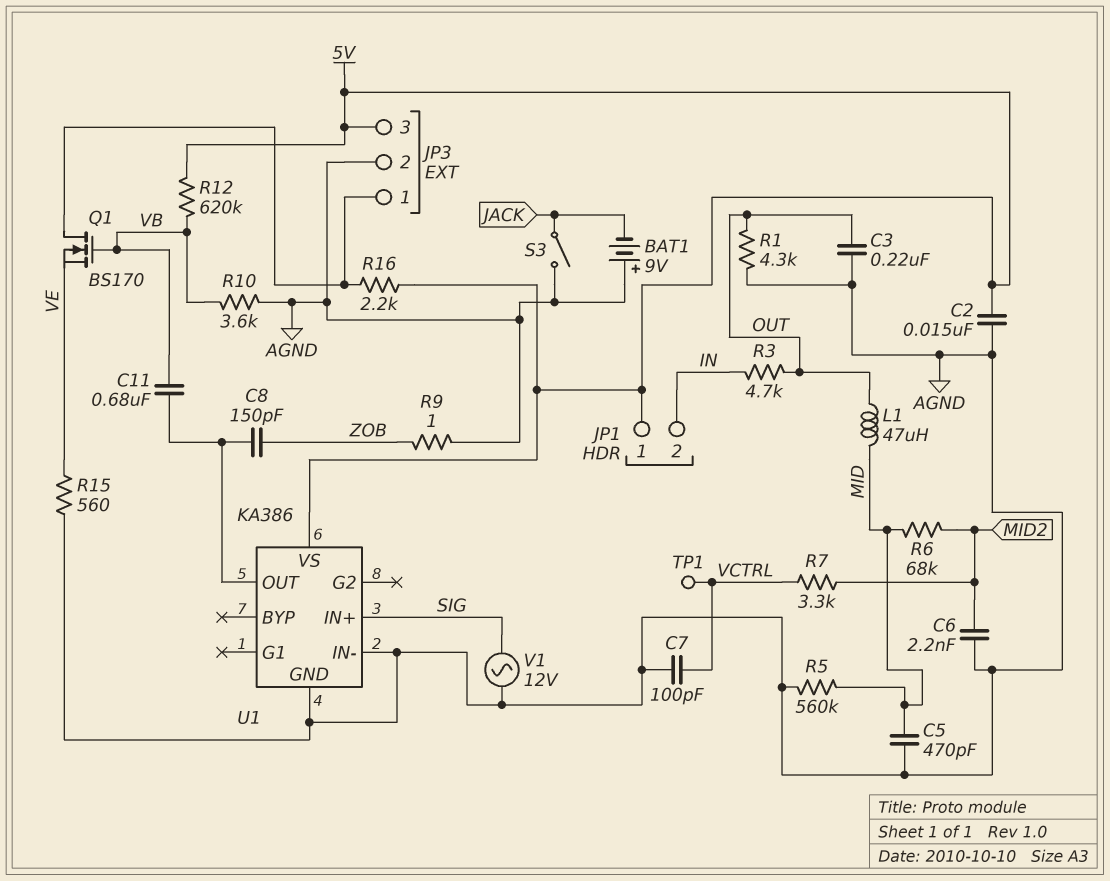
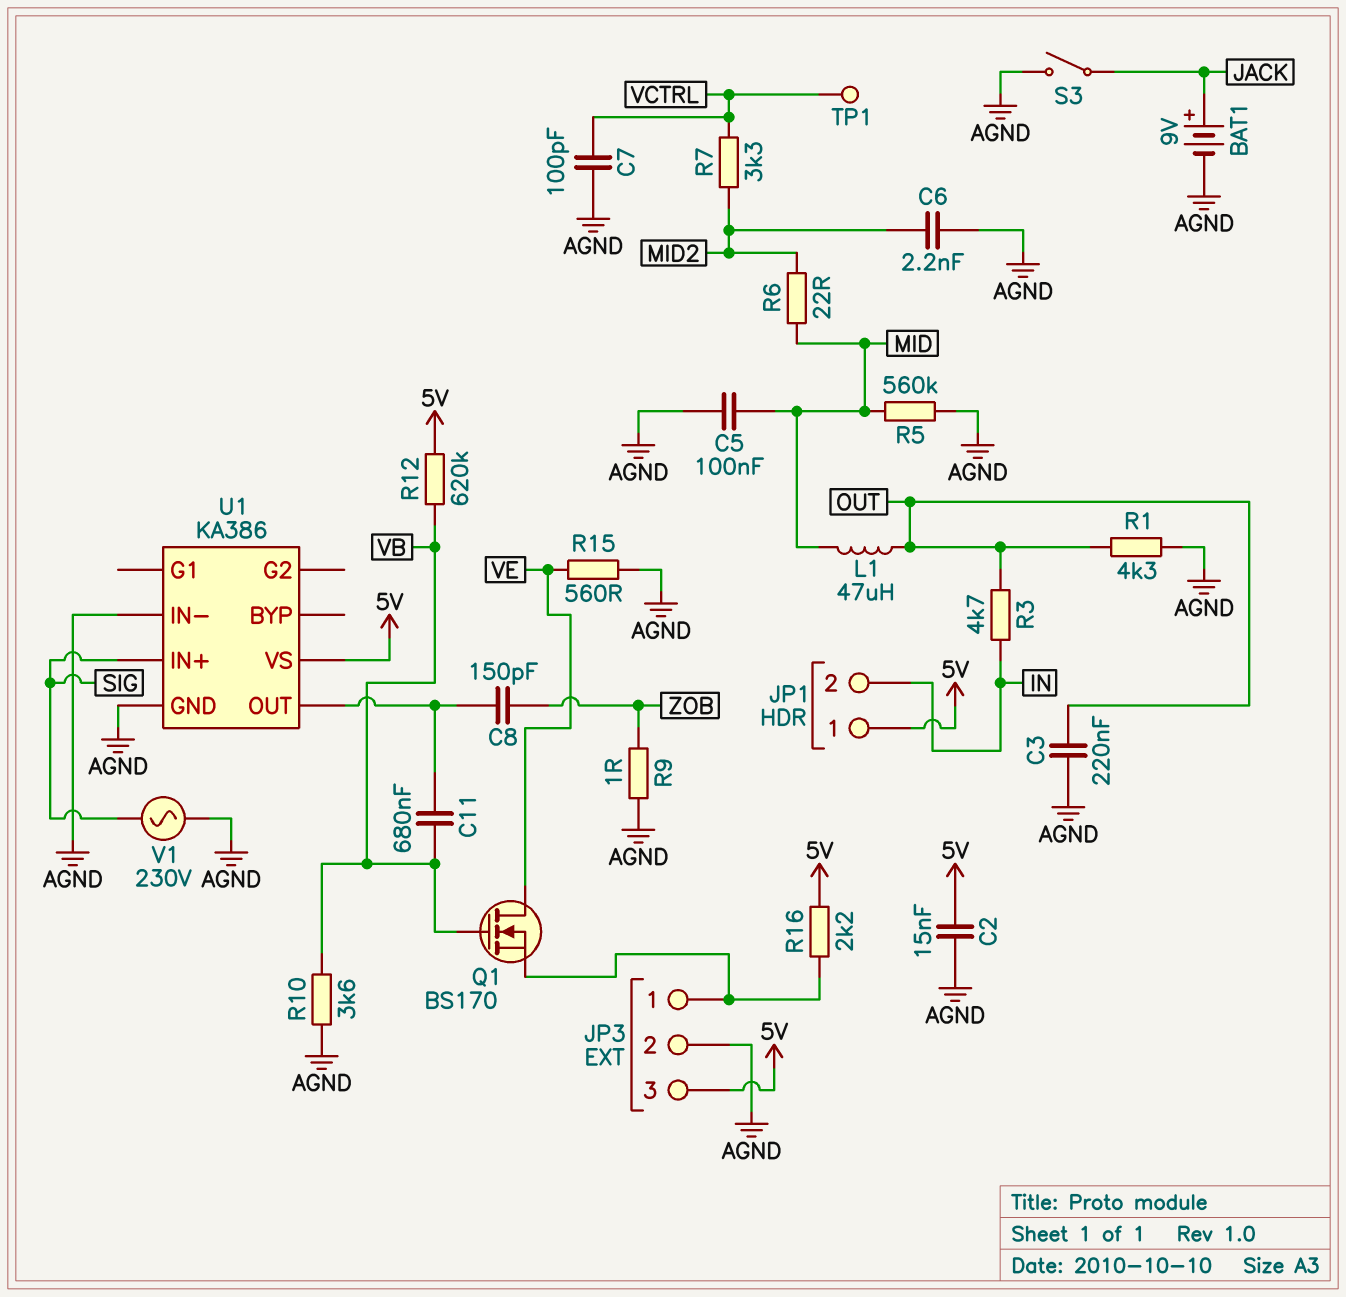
BAT1: 9V (plus AGND, minus JACK) -> 9V (plus JACK, minus AGND)
C5: 470pF (AGND, MID) -> 100nF (AGND, MID)
Q1: NMOS BS170 (G VB, D JP3/1, S VE) -> NMOS BS170 (G VB, D VE, S JP3/1)
R6: 68k (MID, MID2) -> 22 (MID, MID2)
V1: AC 12V (AGND, SIG) -> AC 230V (AGND, SIG)

